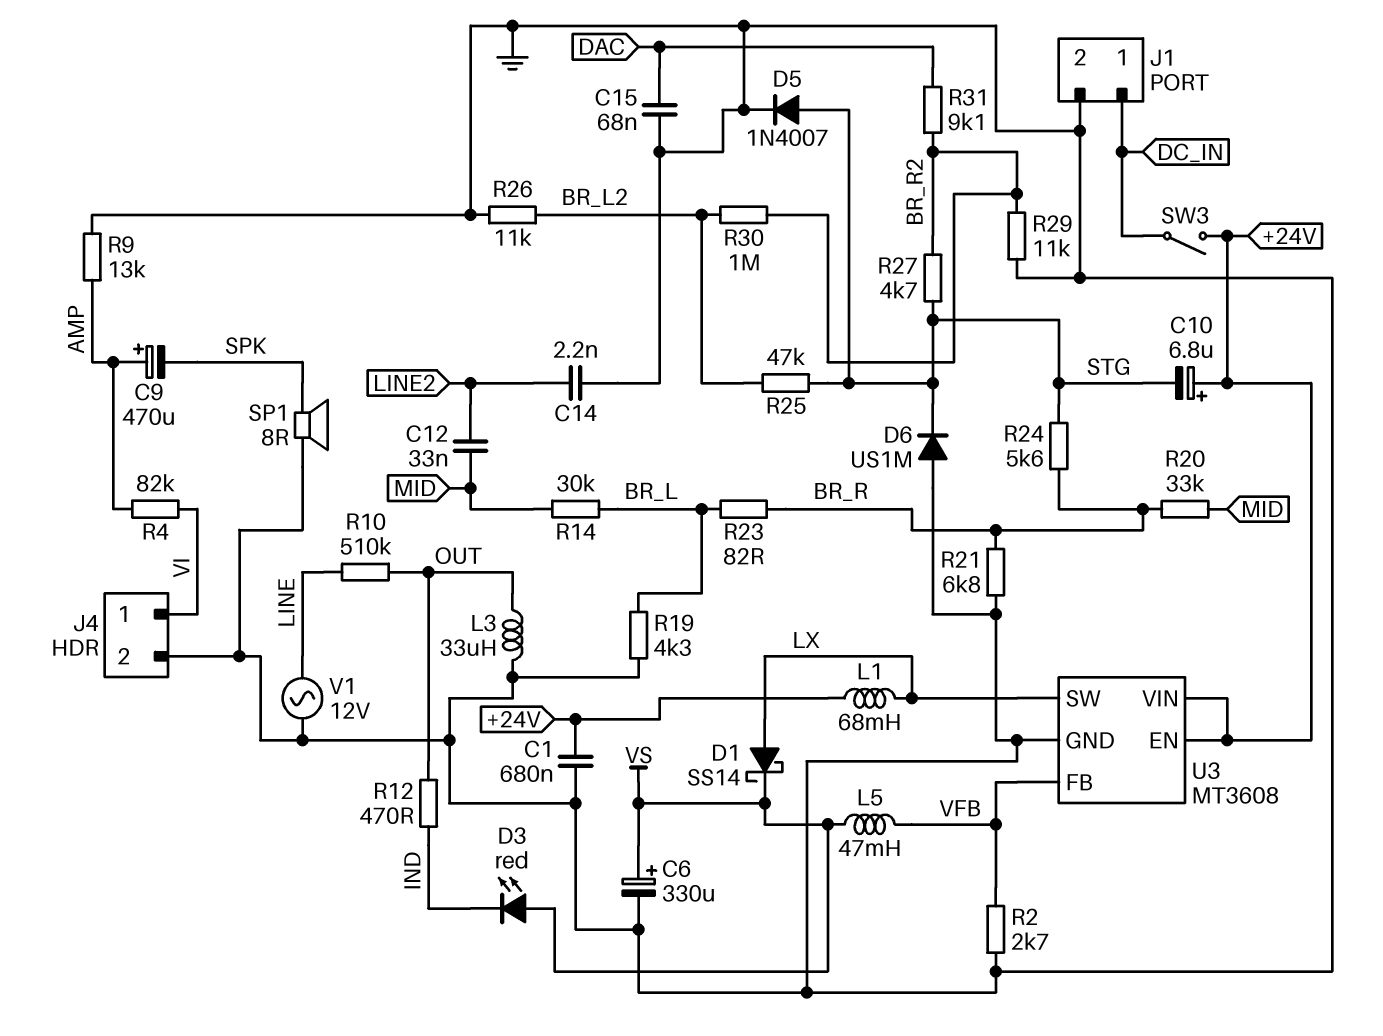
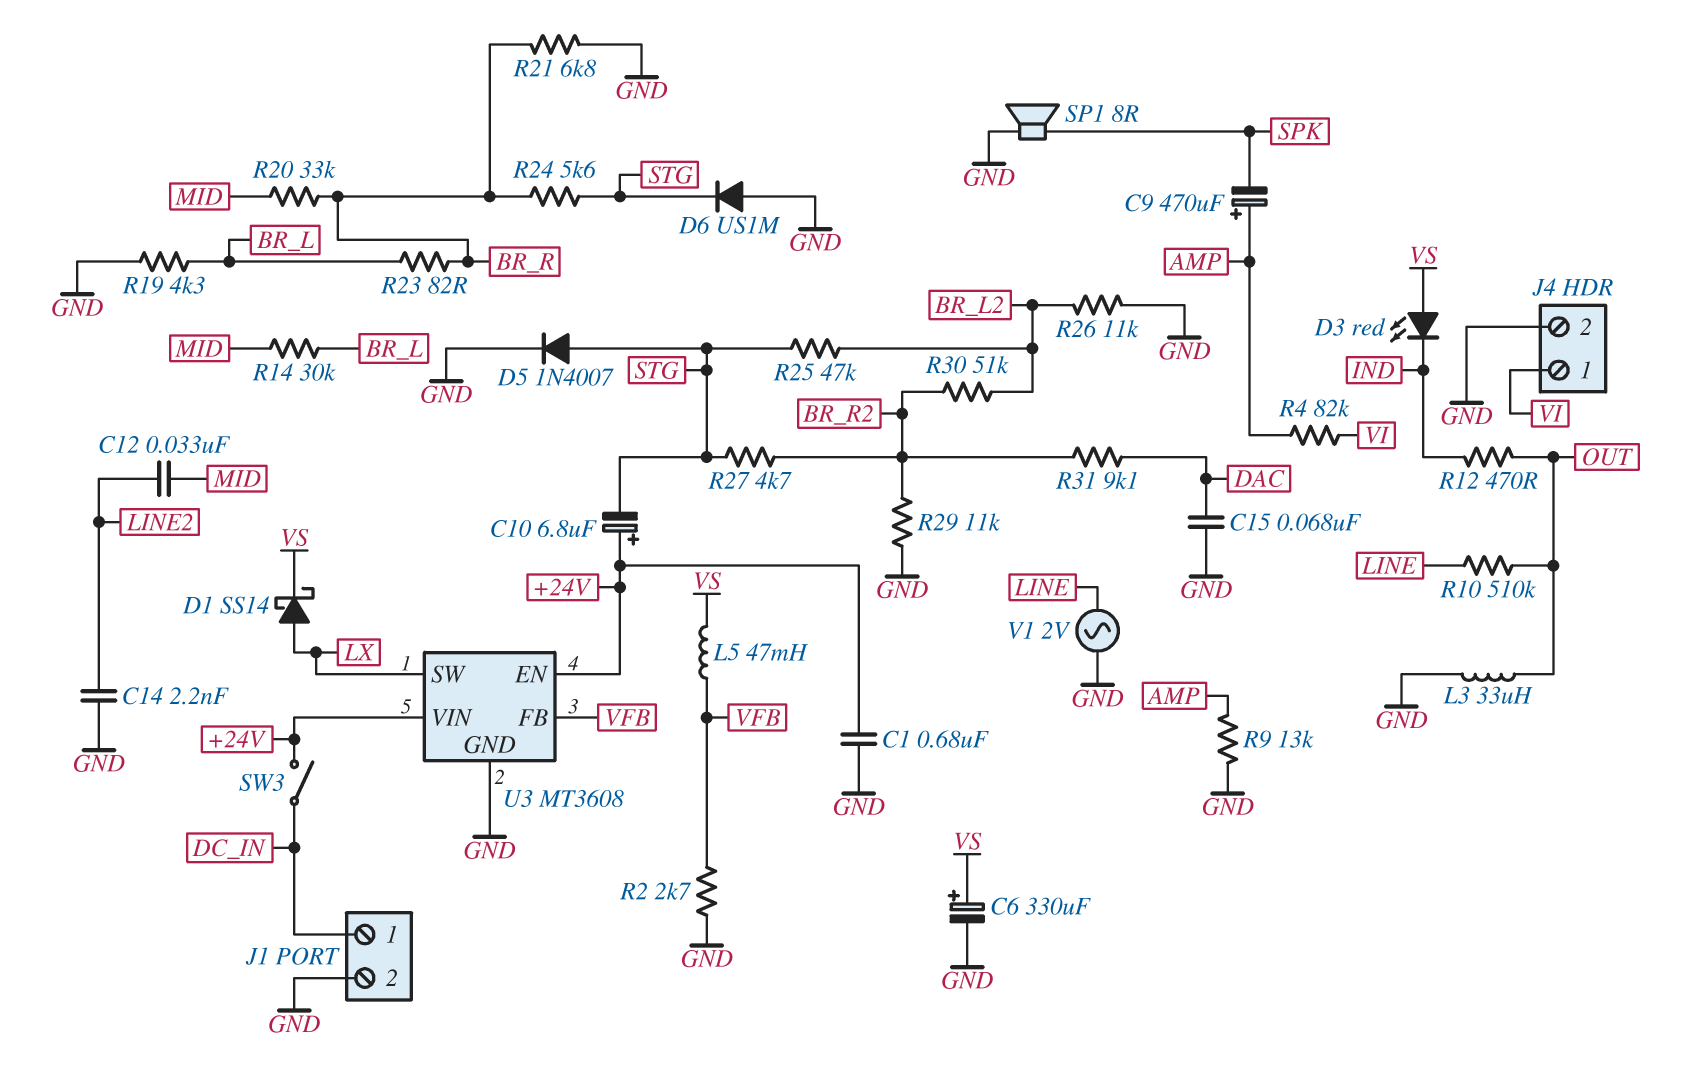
L1: 68mH (+24V, LX) -> none
R30: 1M (BR_L2, BR_R2) -> 51k (BR_L2, BR_R2)
V1: AC 12V (GND, LINE) -> AC 2V (GND, LINE)

